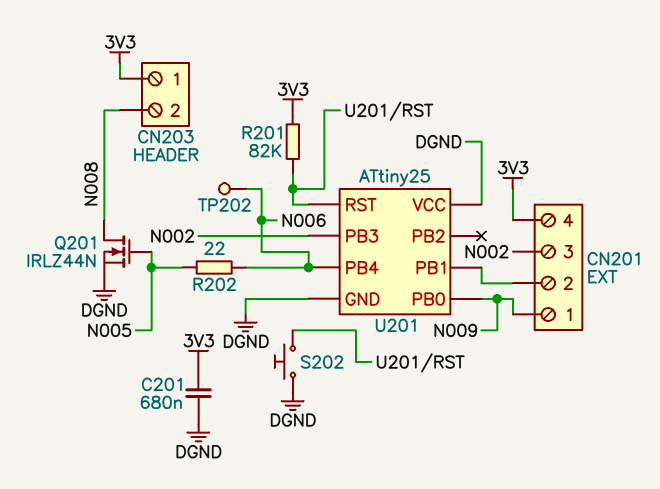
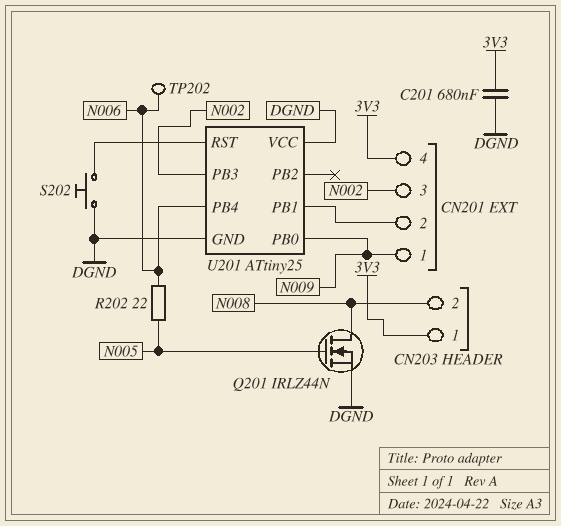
R201: 82k (3V3, U201/RST) -> none

